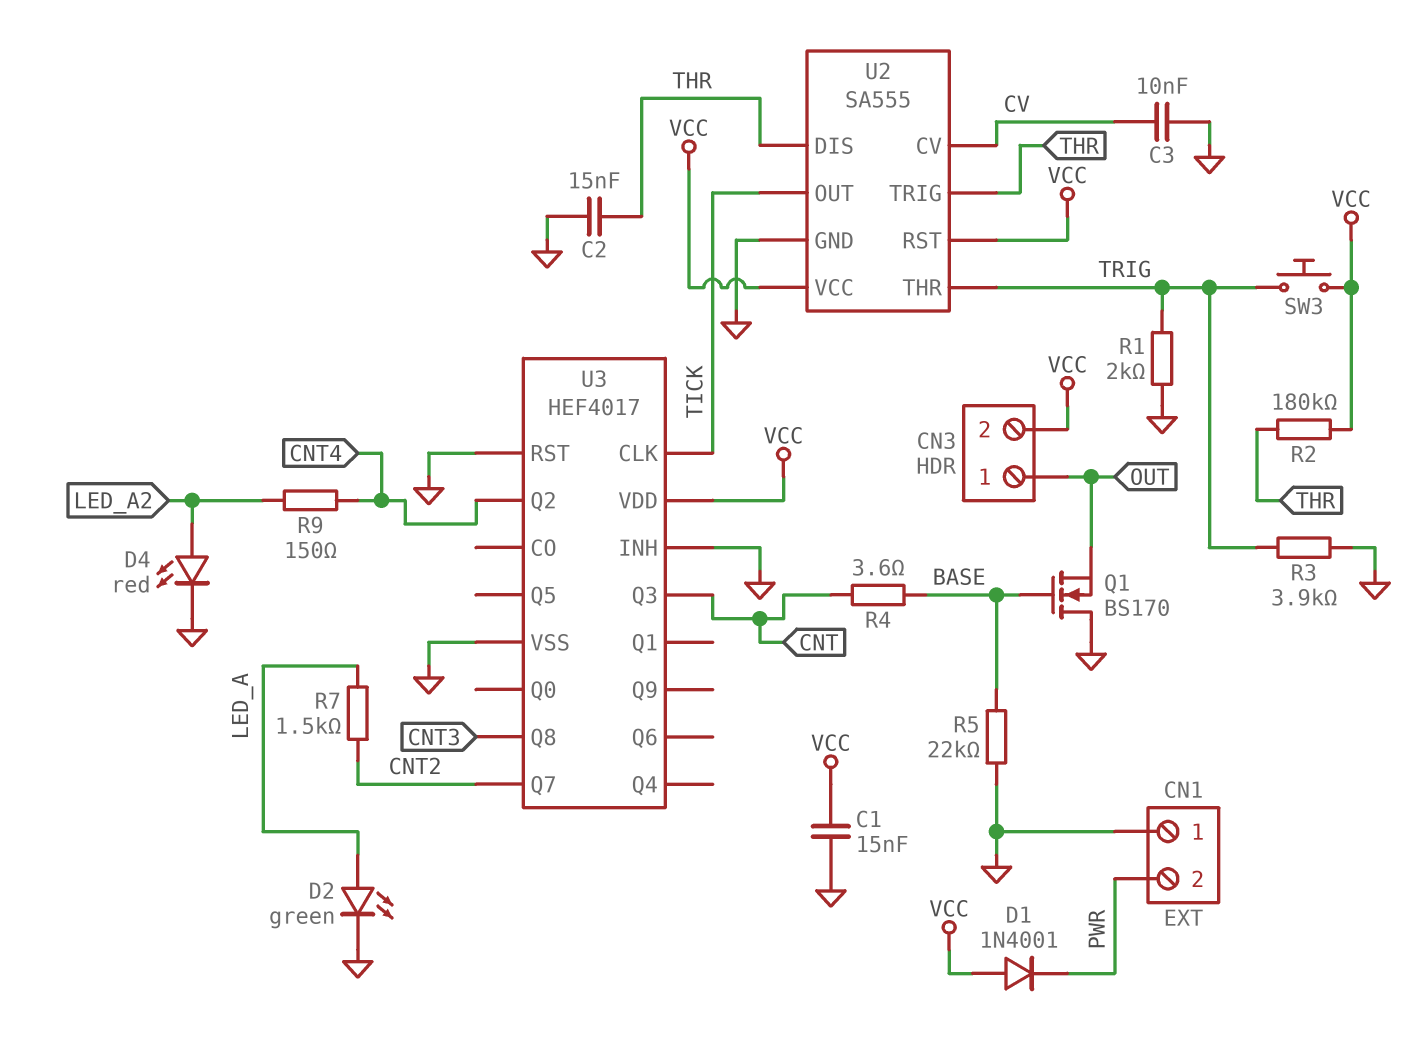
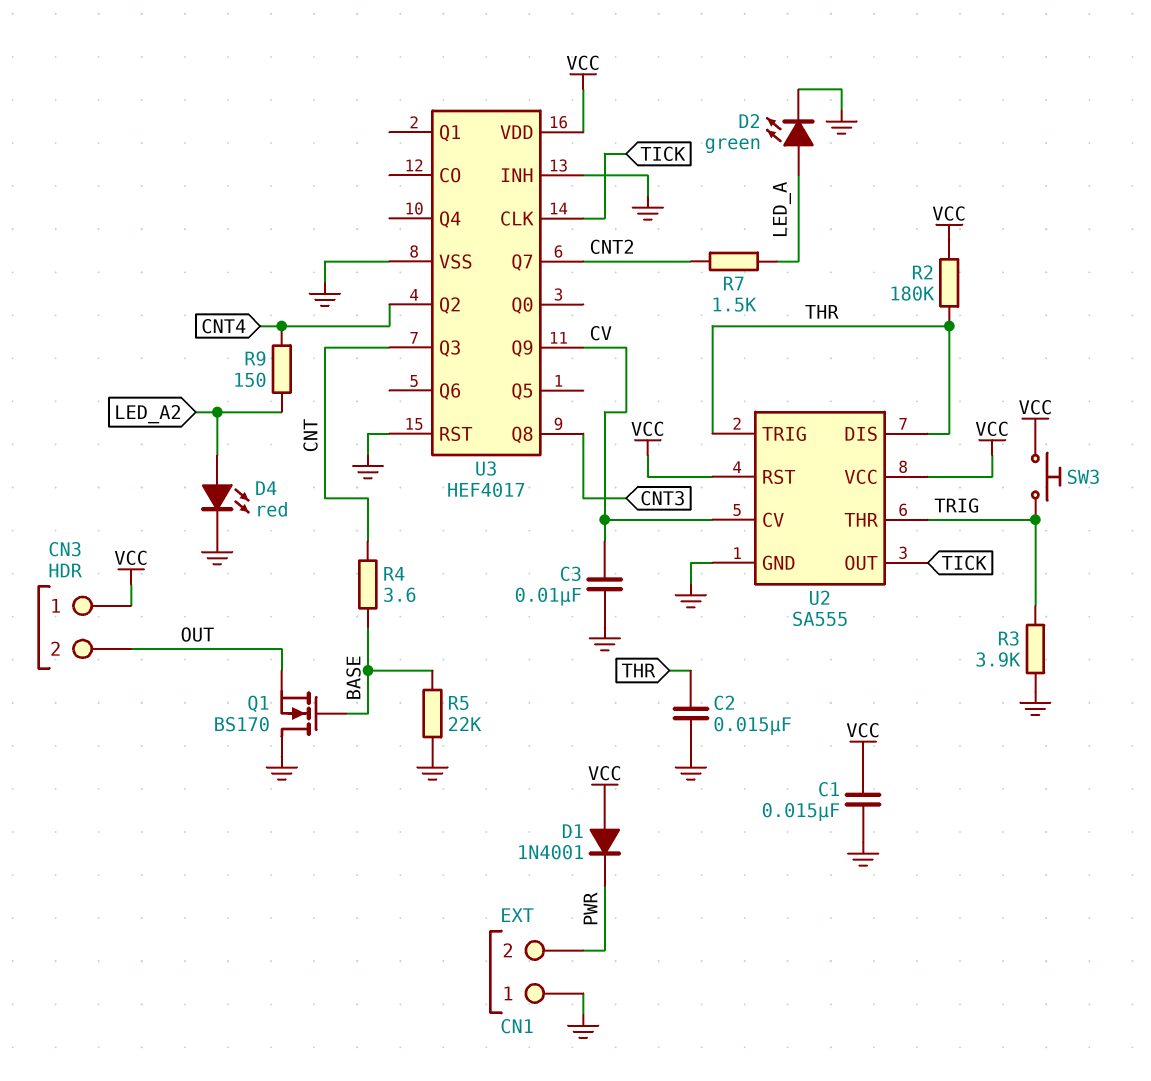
CN3 pin 1: OUT -> VCC
CN3 pin 2: VCC -> OUT
R1: 2k (GND, TRIG) -> none
U3 pin Q9: none -> CV

